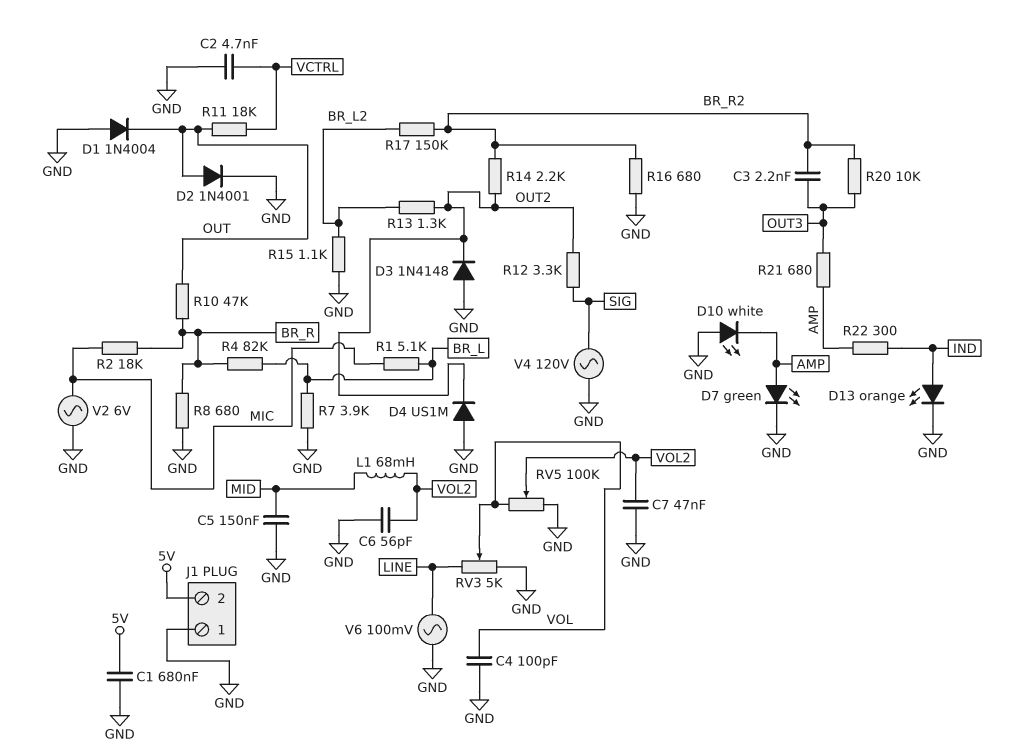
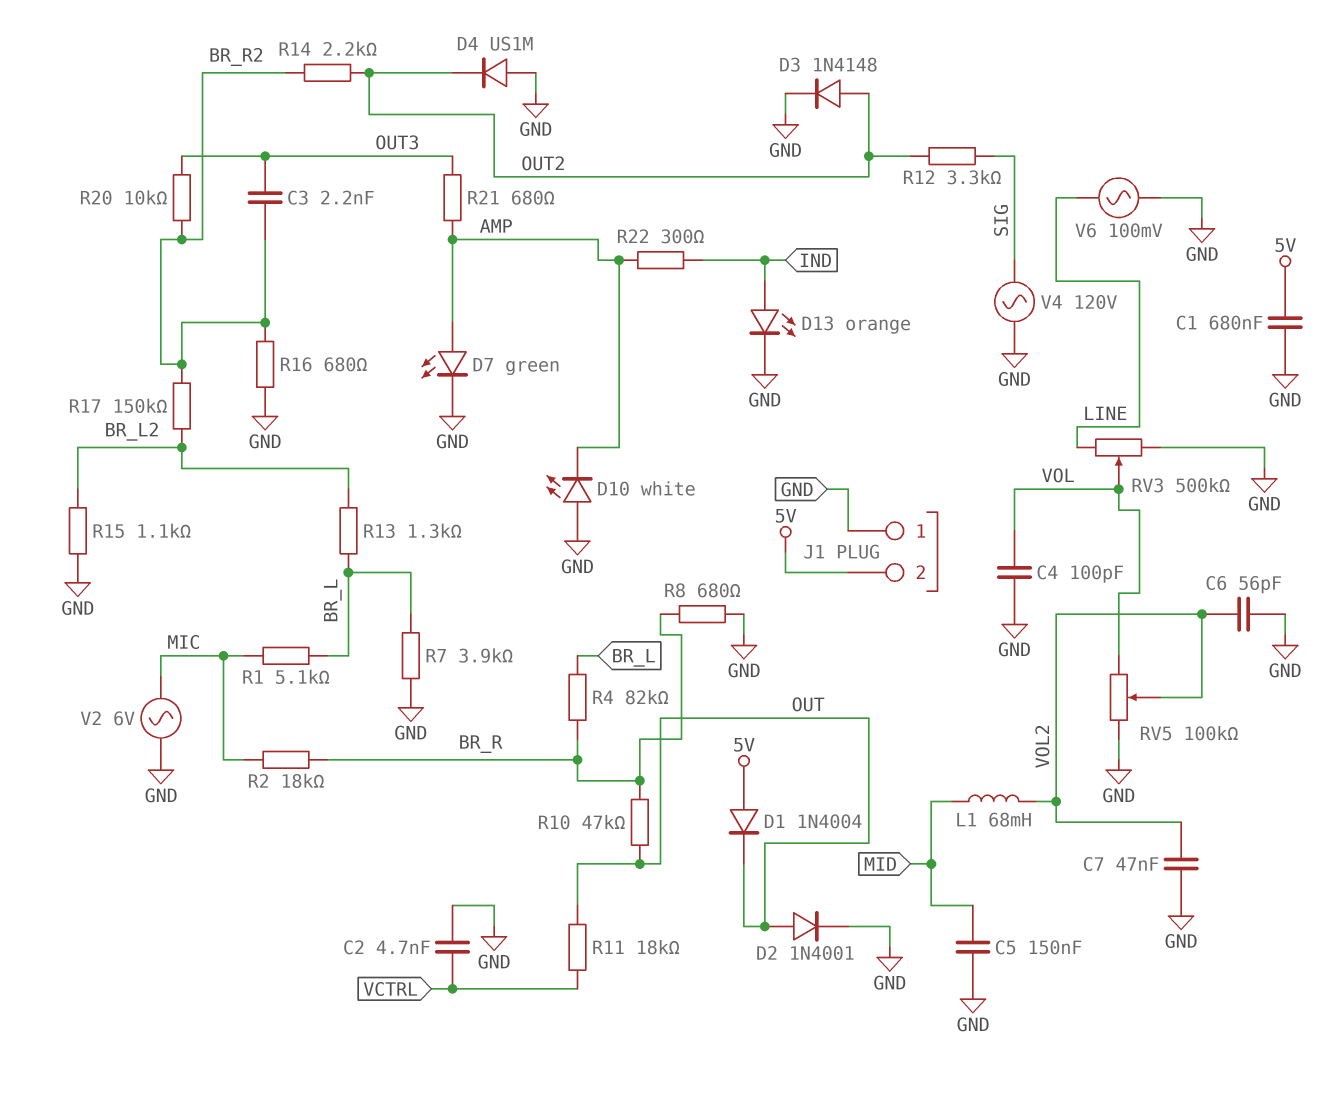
D1: diode 1N4004 (A GND, K OUT) -> diode 1N4004 (A 5V, K OUT)
D3: diode 1N4148 (A GND, K OUT2) -> diode 1N4148 (A OUT2, K GND)
R13: 1.3k (BR_L2, OUT2) -> 1.3k (BR_L, BR_L2)
RV3: 5k (GND, LINE, wiper VOL) -> 500k (GND, LINE, wiper VOL)

